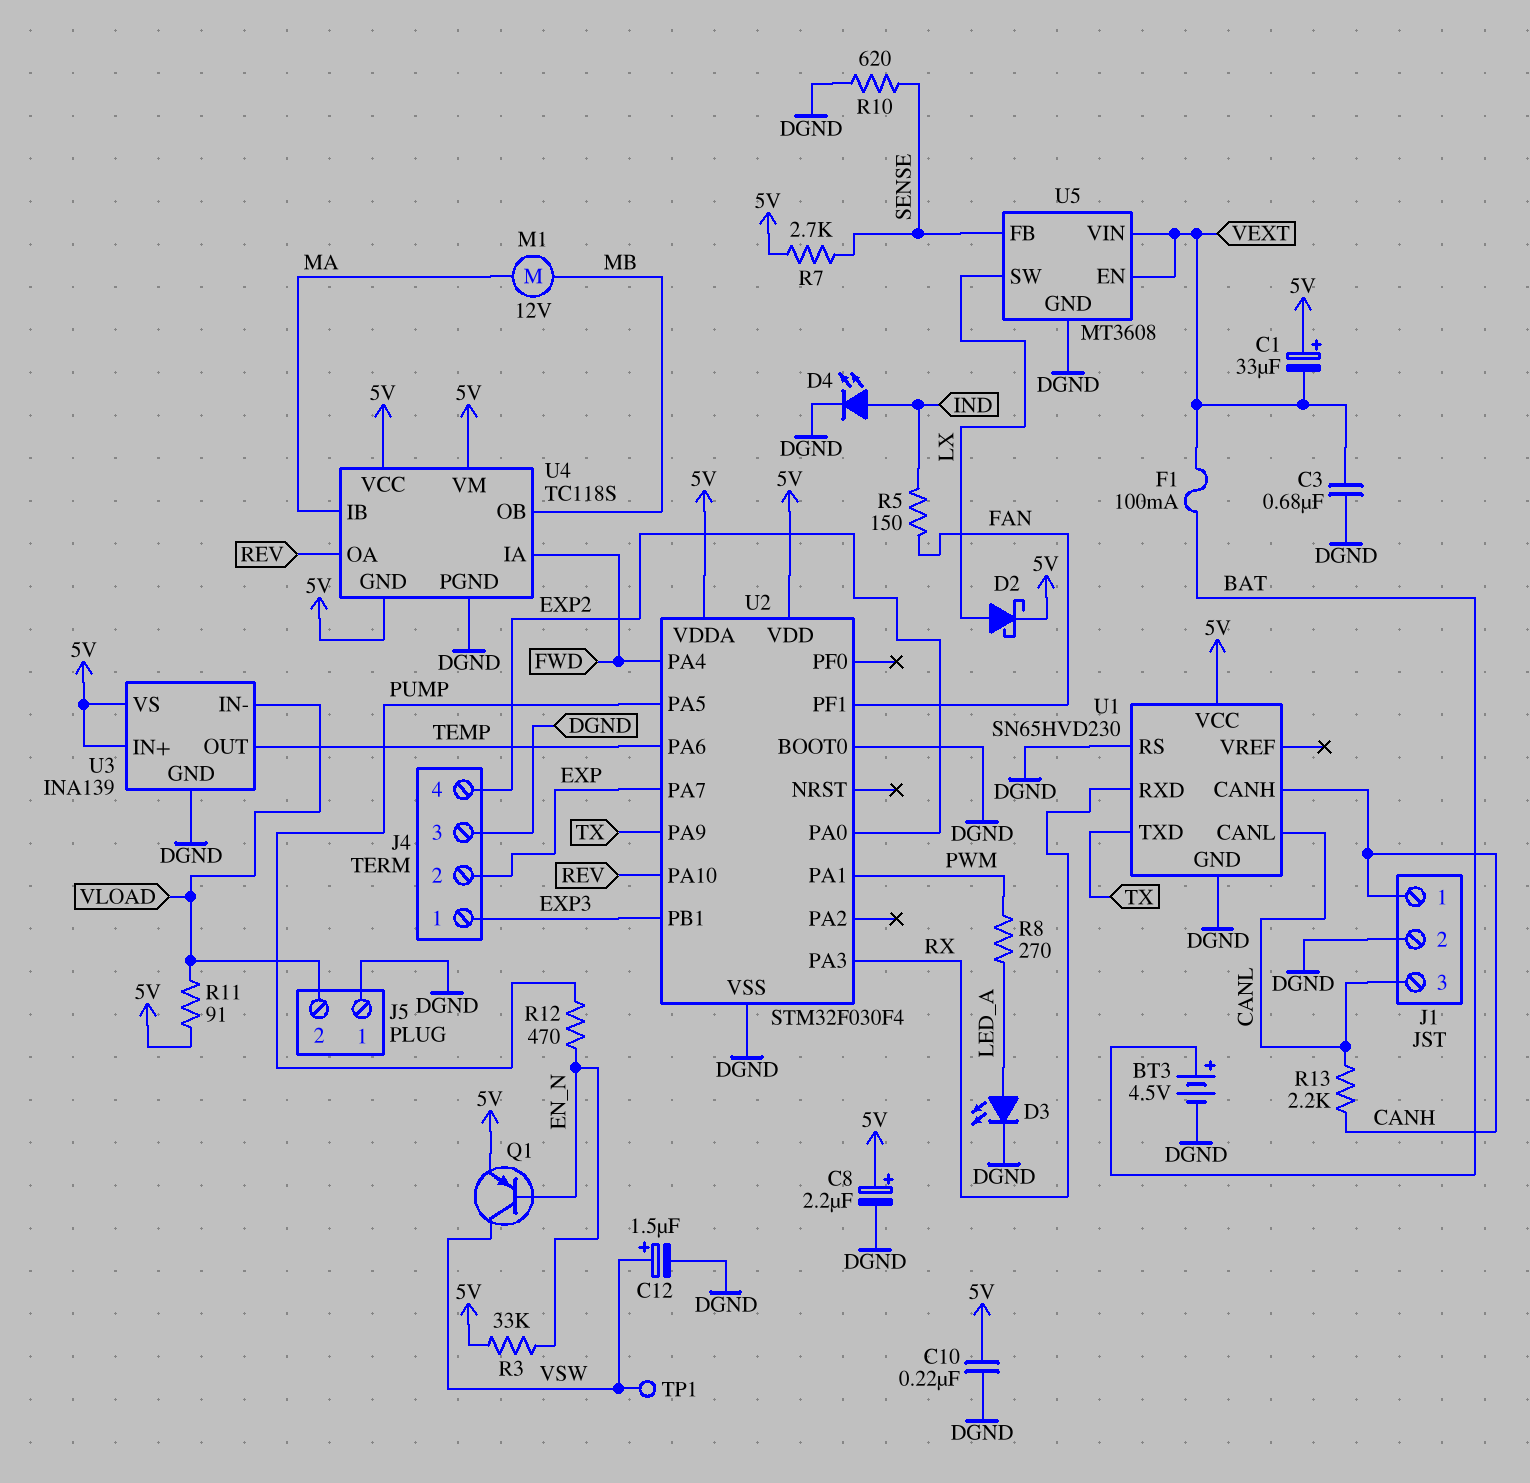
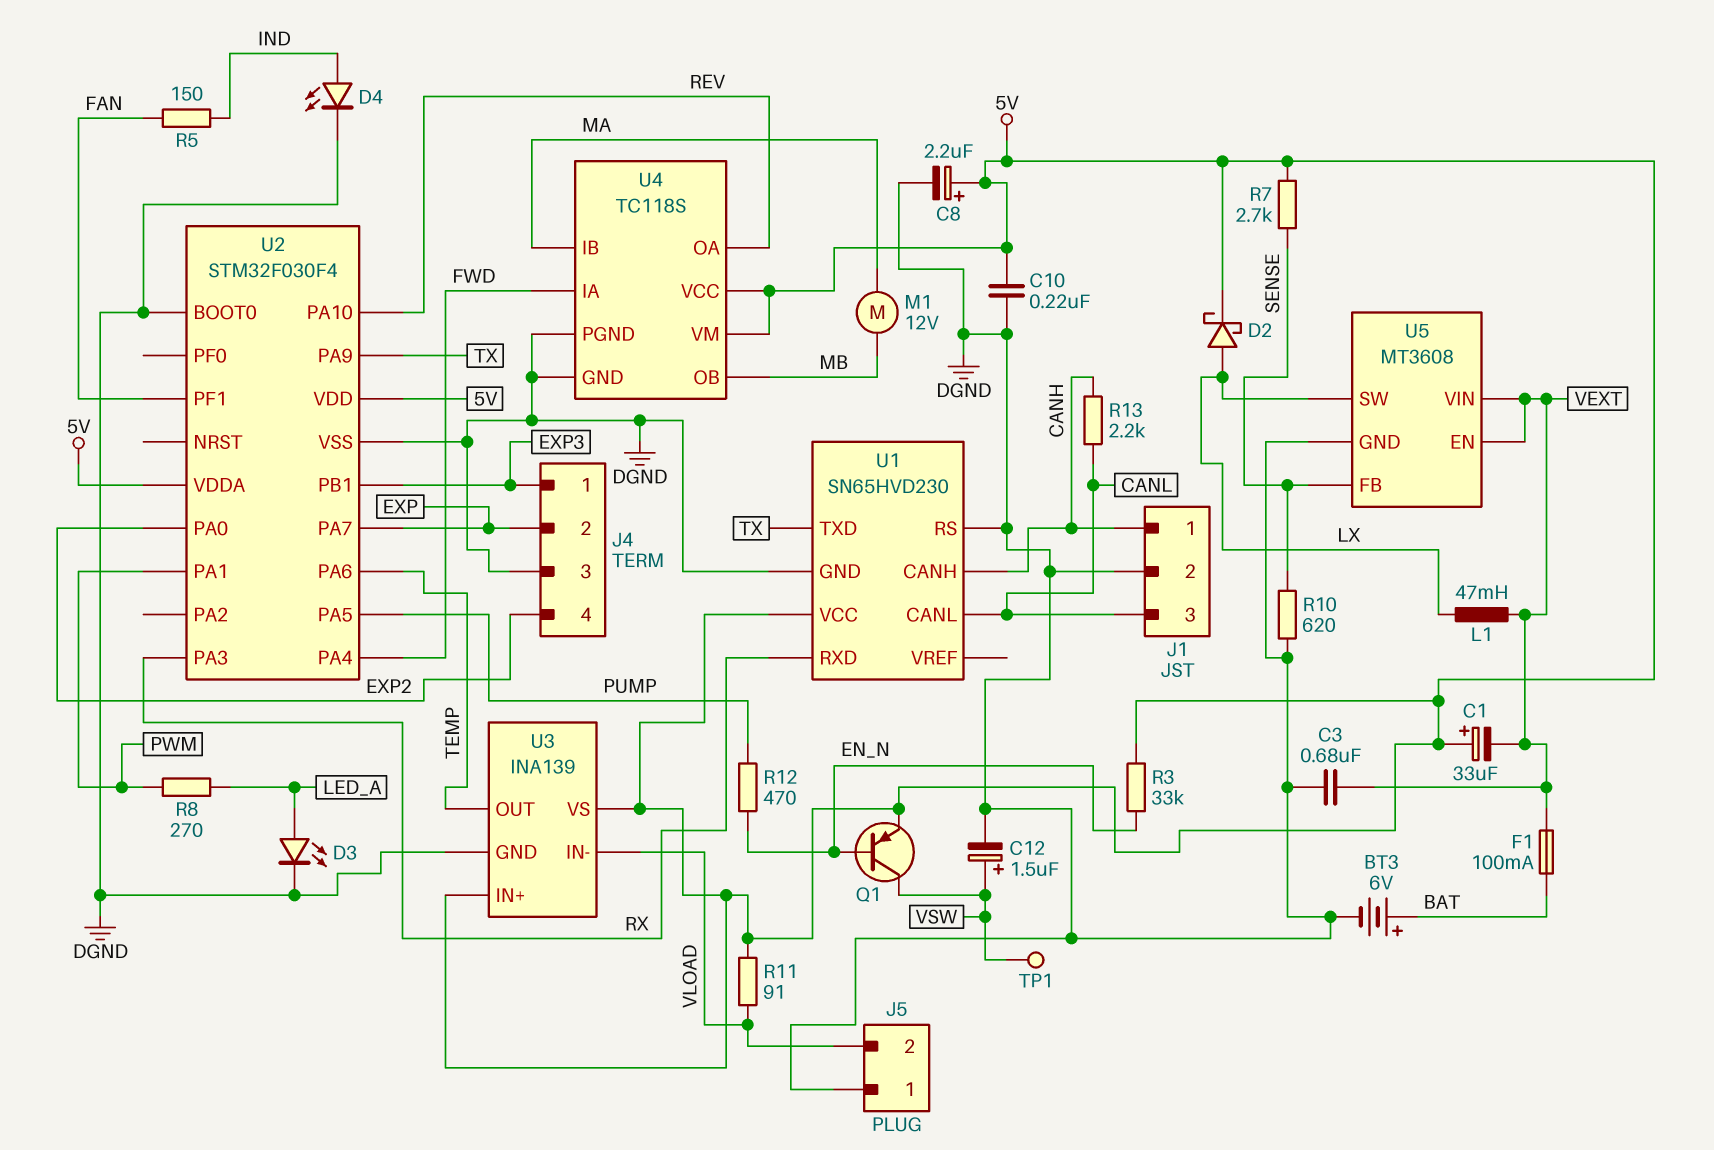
BT3: 4.5V (plus BAT, minus DGND) -> 6V (plus BAT, minus DGND)
L1: none -> 47mH (LX, VEXT)
U4 pin GND: 5V -> DGND

